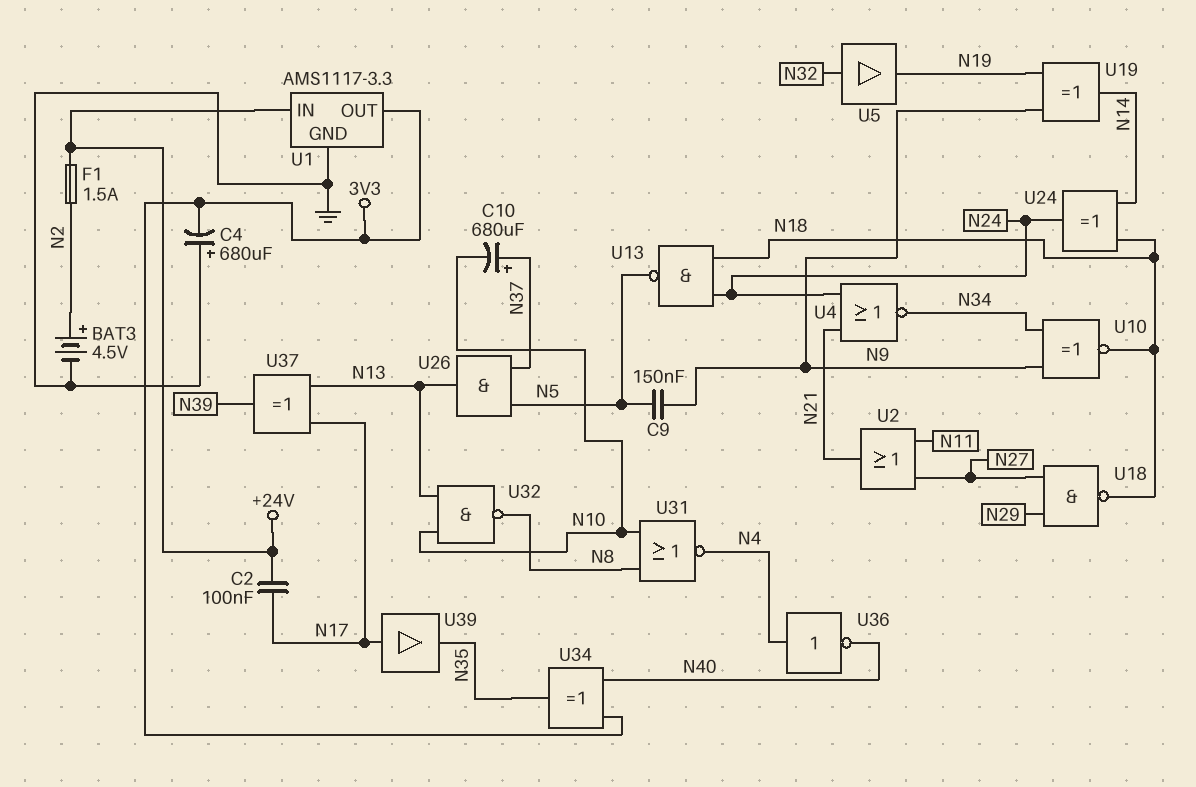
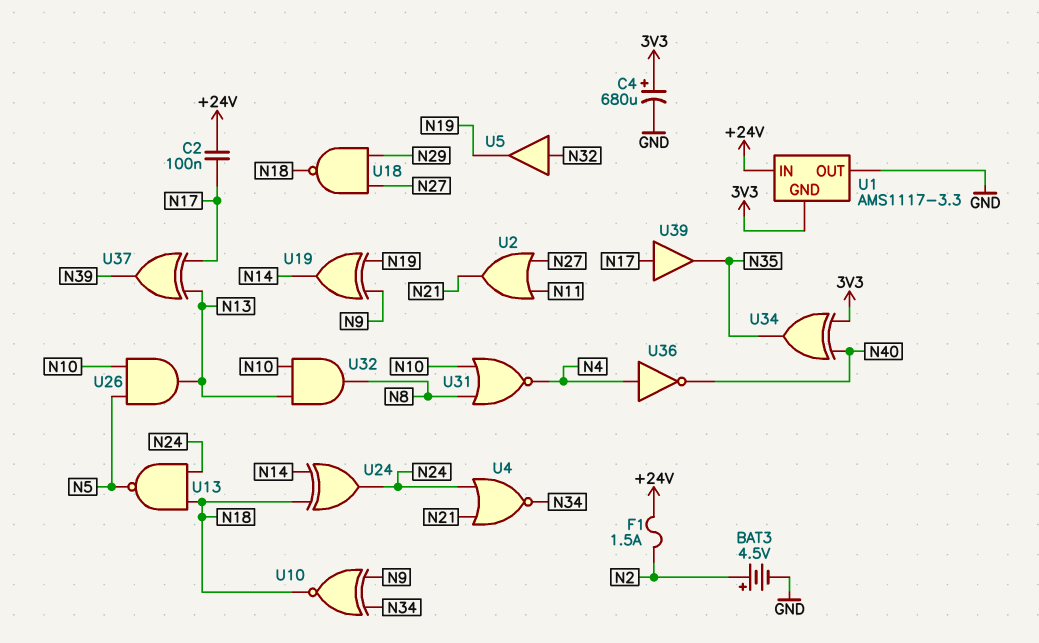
C4: 680uF (plus GND, minus 3V3) -> 680uF (plus 3V3, minus GND)
C9: 150nF (N5, N9) -> none
C10: 680uF (plus N37, minus N10) -> none
U1 pin GND: GND -> 3V3
U1 pin OUT: 3V3 -> GND
U26: AND (in N5, in N37, out N13) -> AND (in N5, in N10, out N13)
U32: NAND (in N10, in N13, out N8) -> AND (in N10, in N13, out N8)

